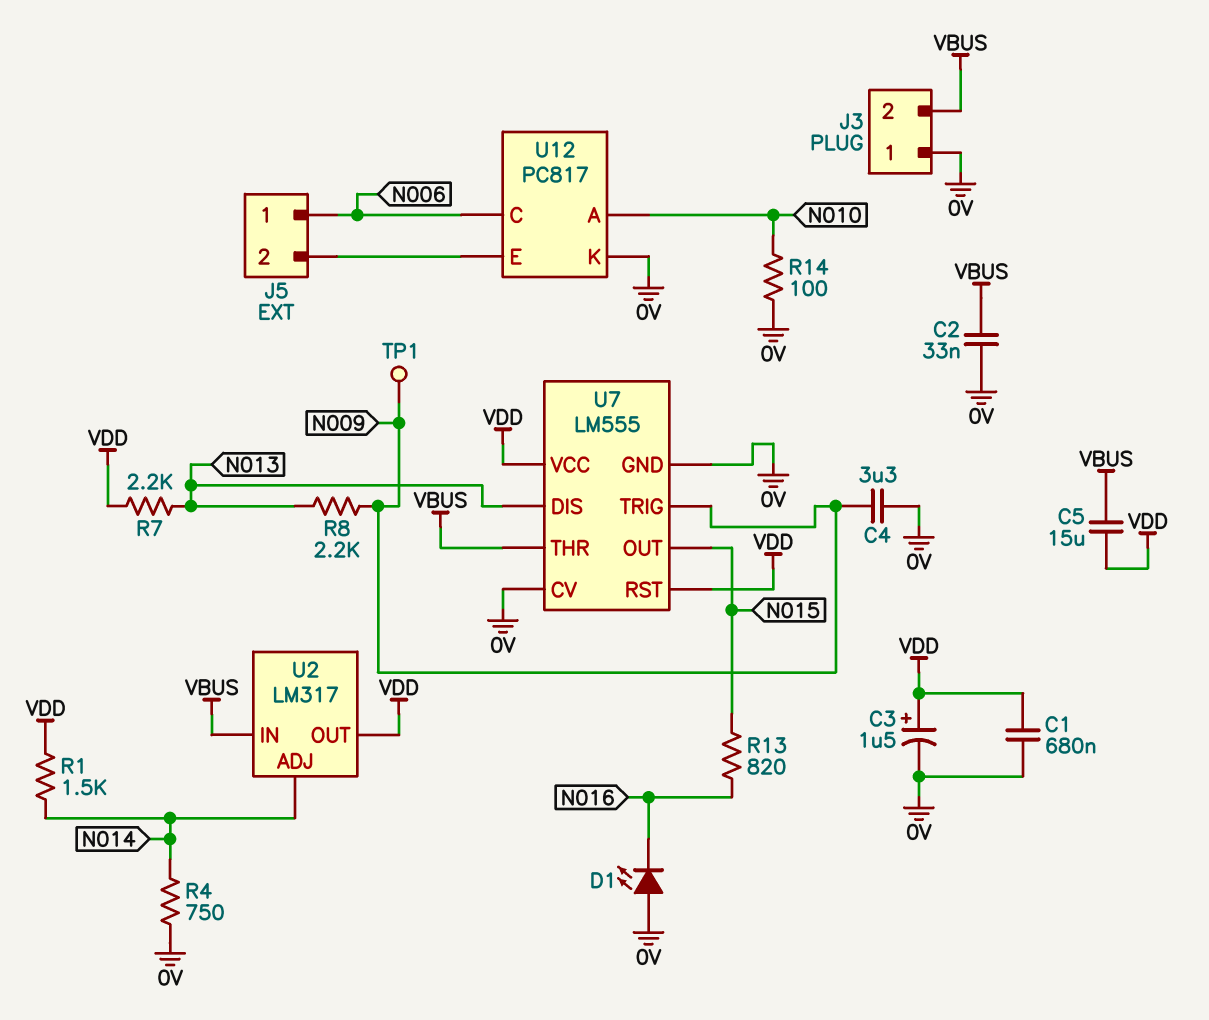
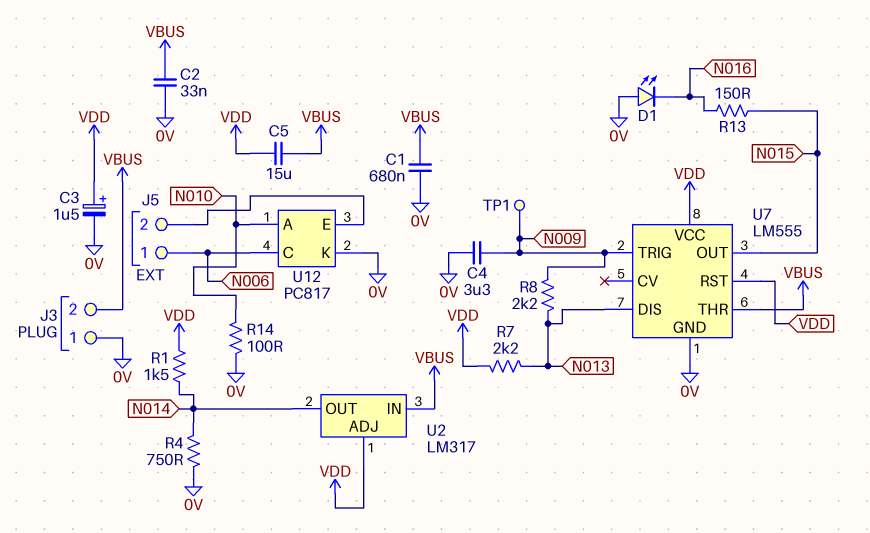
C1: 680nF (0V, VDD) -> 680nF (0V, VBUS)
R13: 820 (N015, N016) -> 150 (N015, N016)
U2 pin ADJ: N014 -> VDD
U2 pin OUT: VDD -> N014
U7 pin CV: 0V -> none

